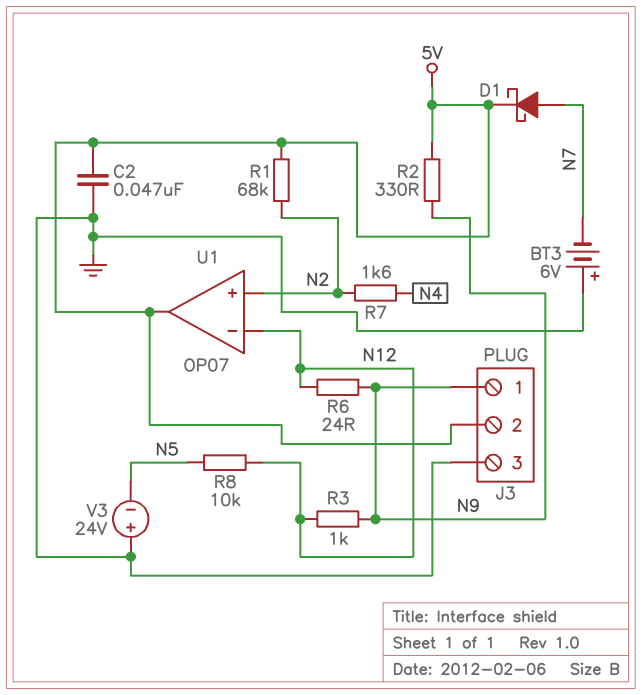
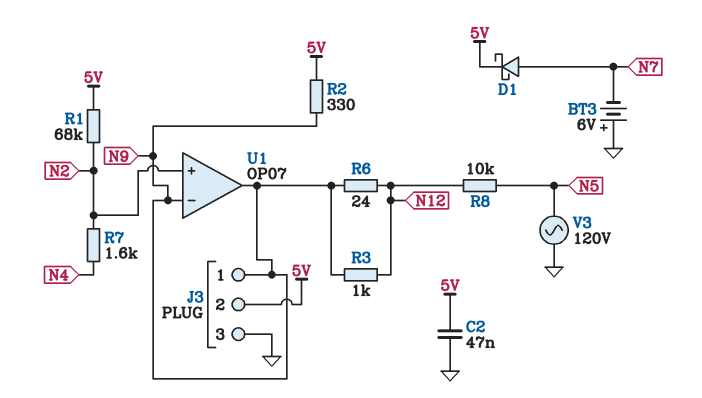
U1 pin in-: N12 -> N9
U1 pin out: 5V -> N9
V3: 24V (plus GND, minus N5) -> AC 120V (GND, N5)

